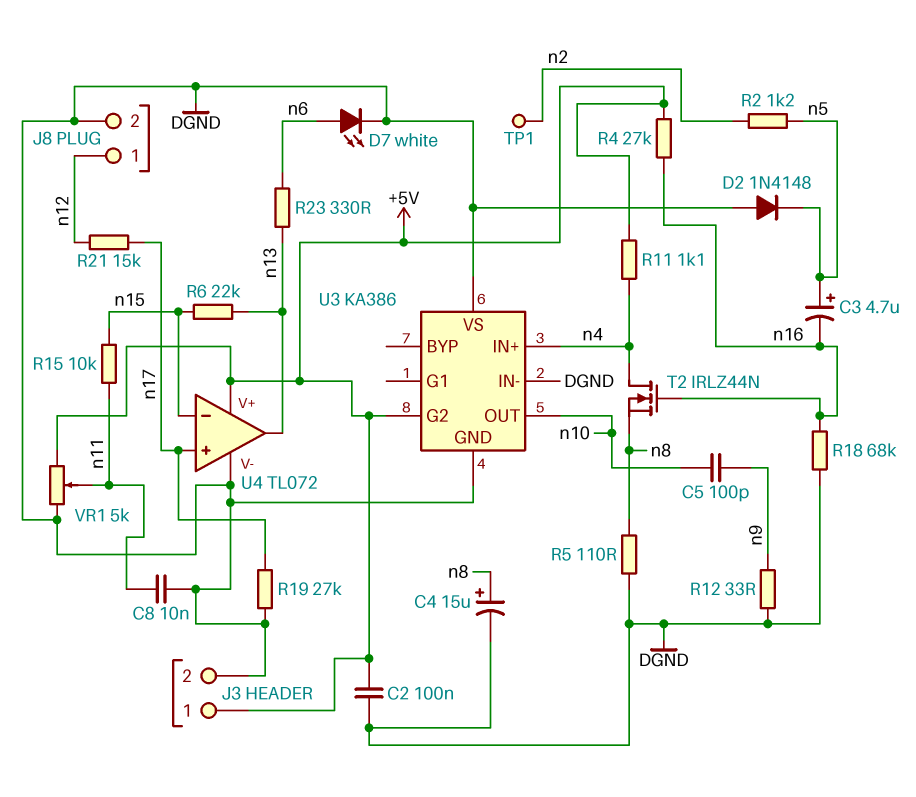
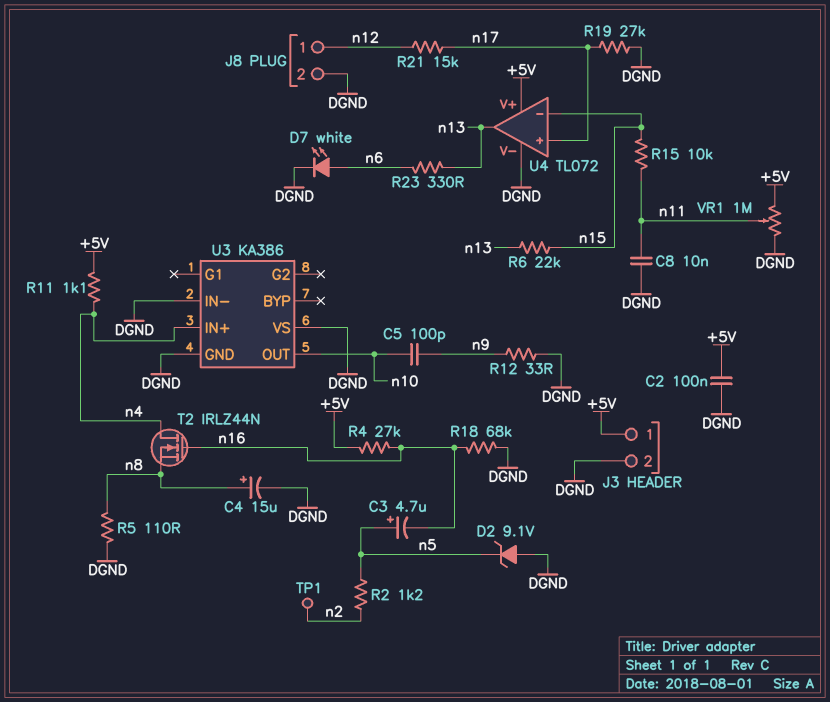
D2: diode 1N4148 (A DGND, K n5) -> zener 9.1V (A DGND, K n5)
U3 pin G2: +5V -> none
VR1: 5k (+5V, DGND, wiper n11) -> 1M (+5V, DGND, wiper n11)

